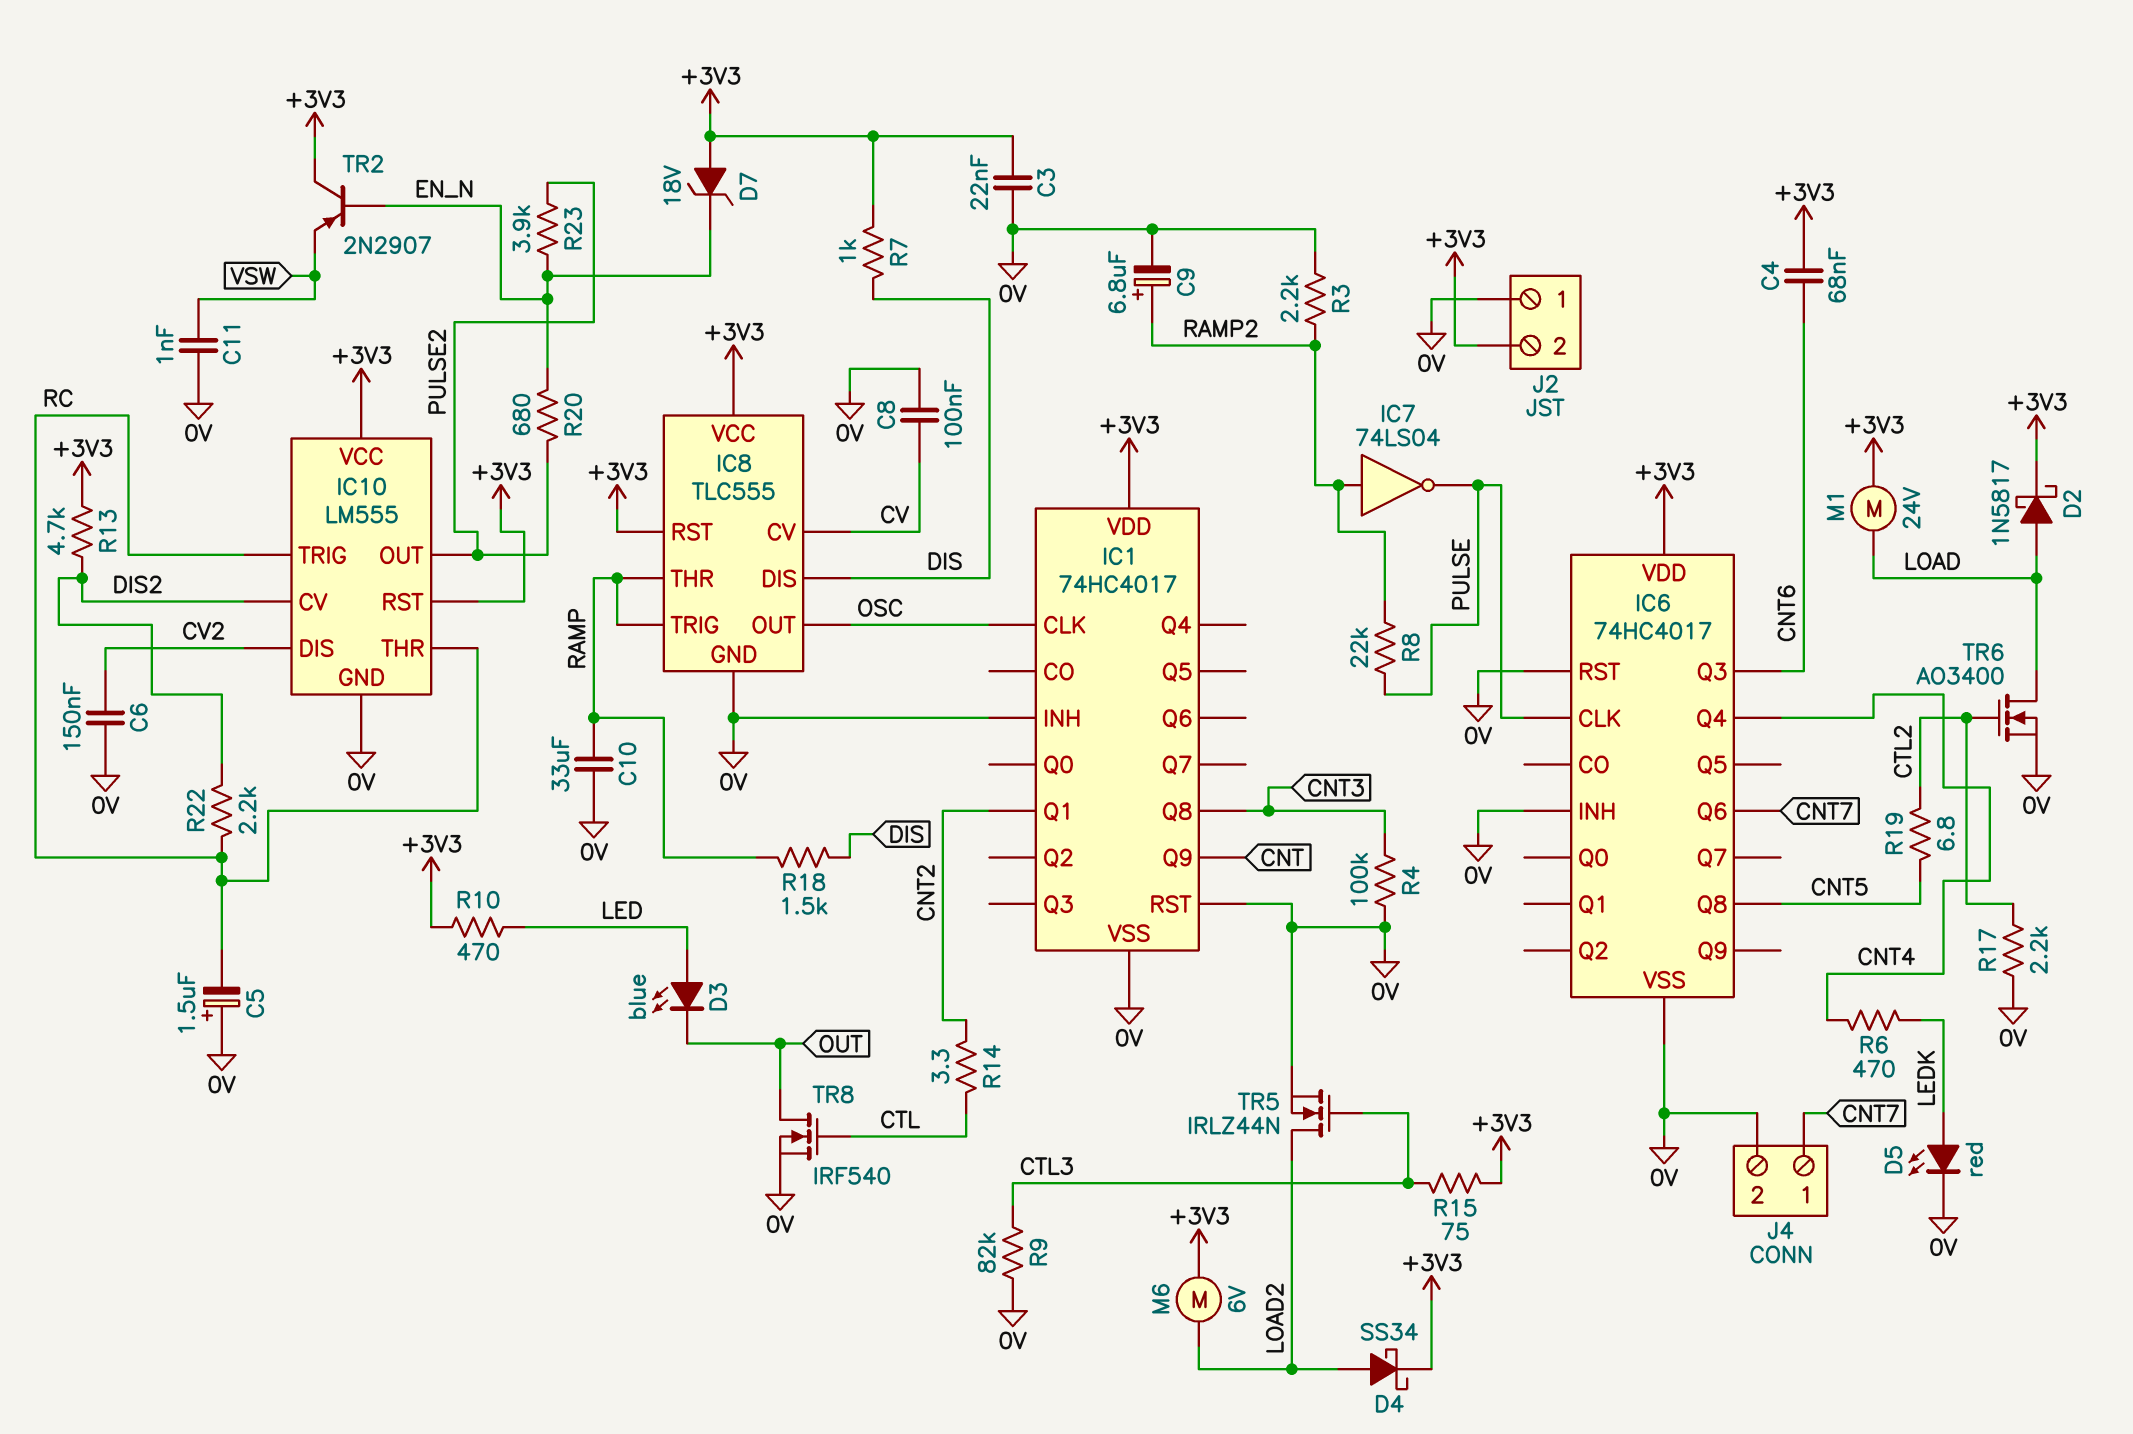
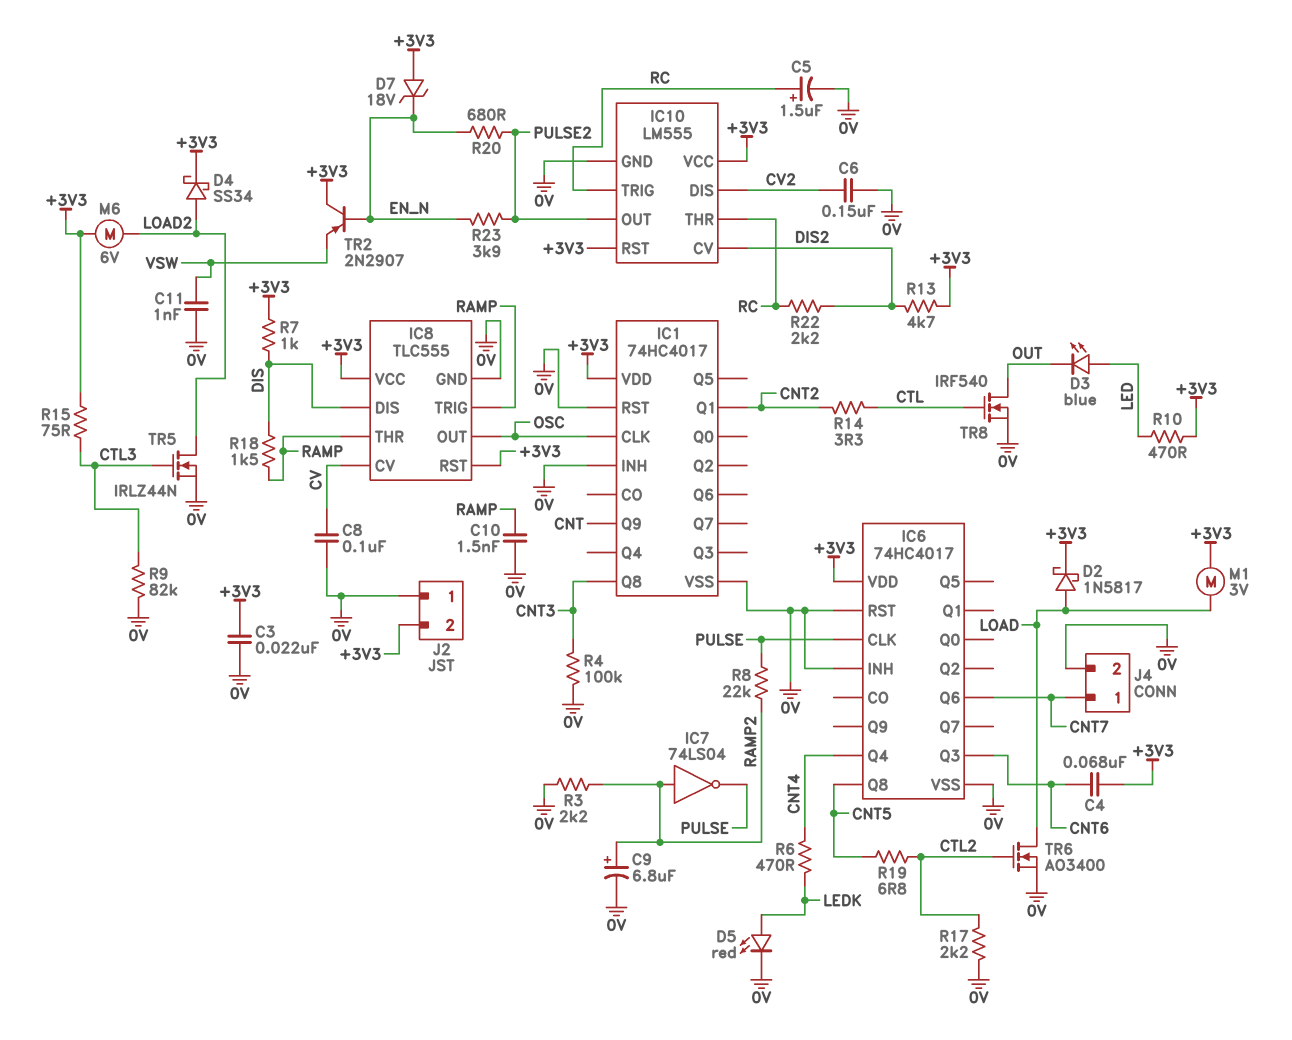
C5: 1.5uF (plus 0V, minus RC) -> 1.5uF (plus RC, minus 0V)
C10: 33uF (0V, RAMP) -> 1.5nF (0V, RAMP)
M1: motor 24V (+3V3, LOAD) -> motor 3V (+3V3, LOAD)

